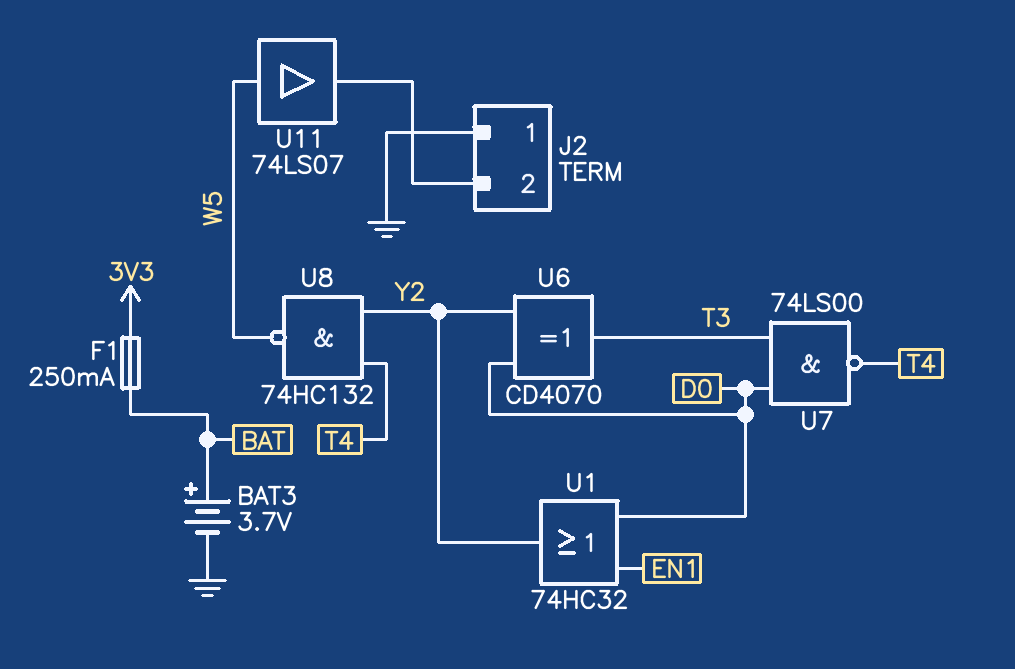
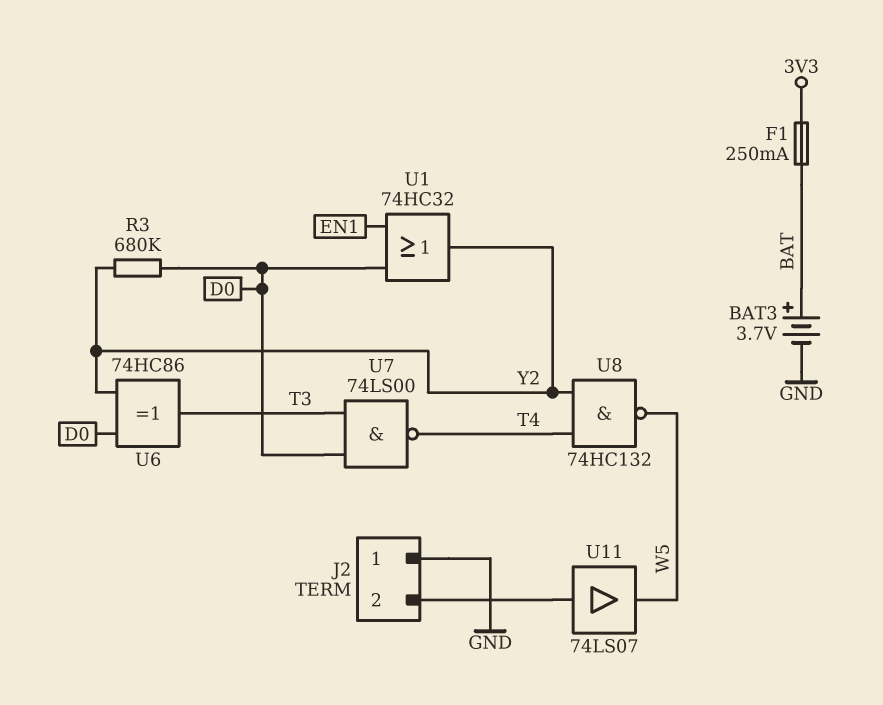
R3: none -> 680k (D0, Y2)
U6: XOR CD4070 (in D0, in Y2, out T3) -> XOR 74HC86 (in D0, in Y2, out T3)
U11: buffer 74LS07 (in W5, out J2/2) -> buffer 74LS07 (in J2/2, out W5)

